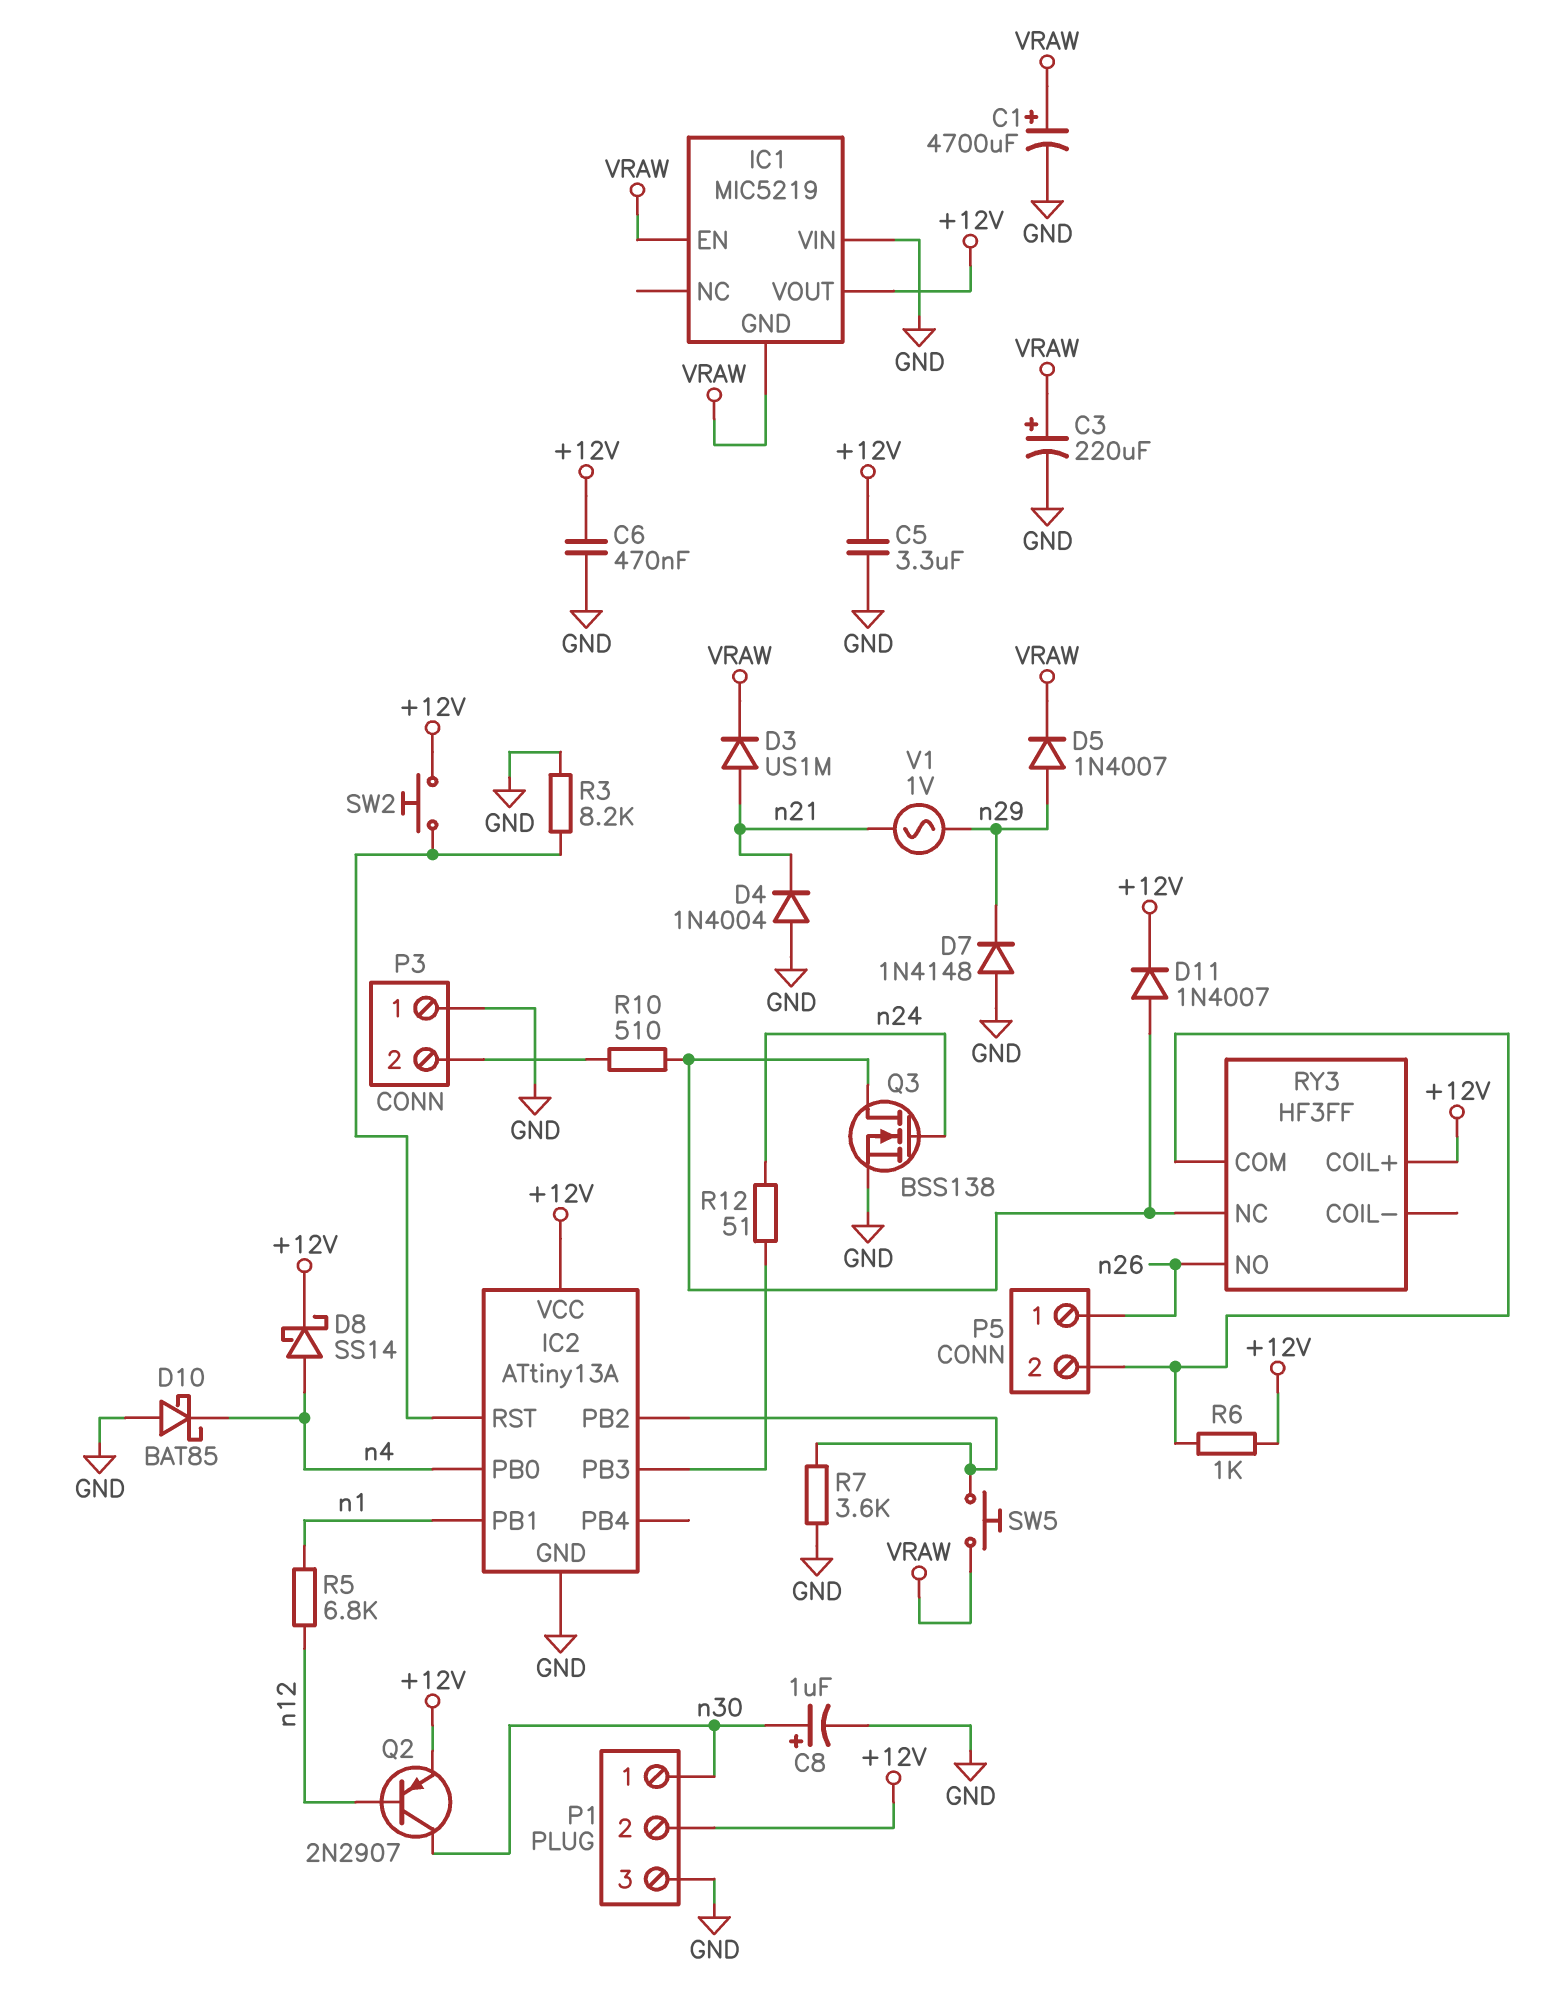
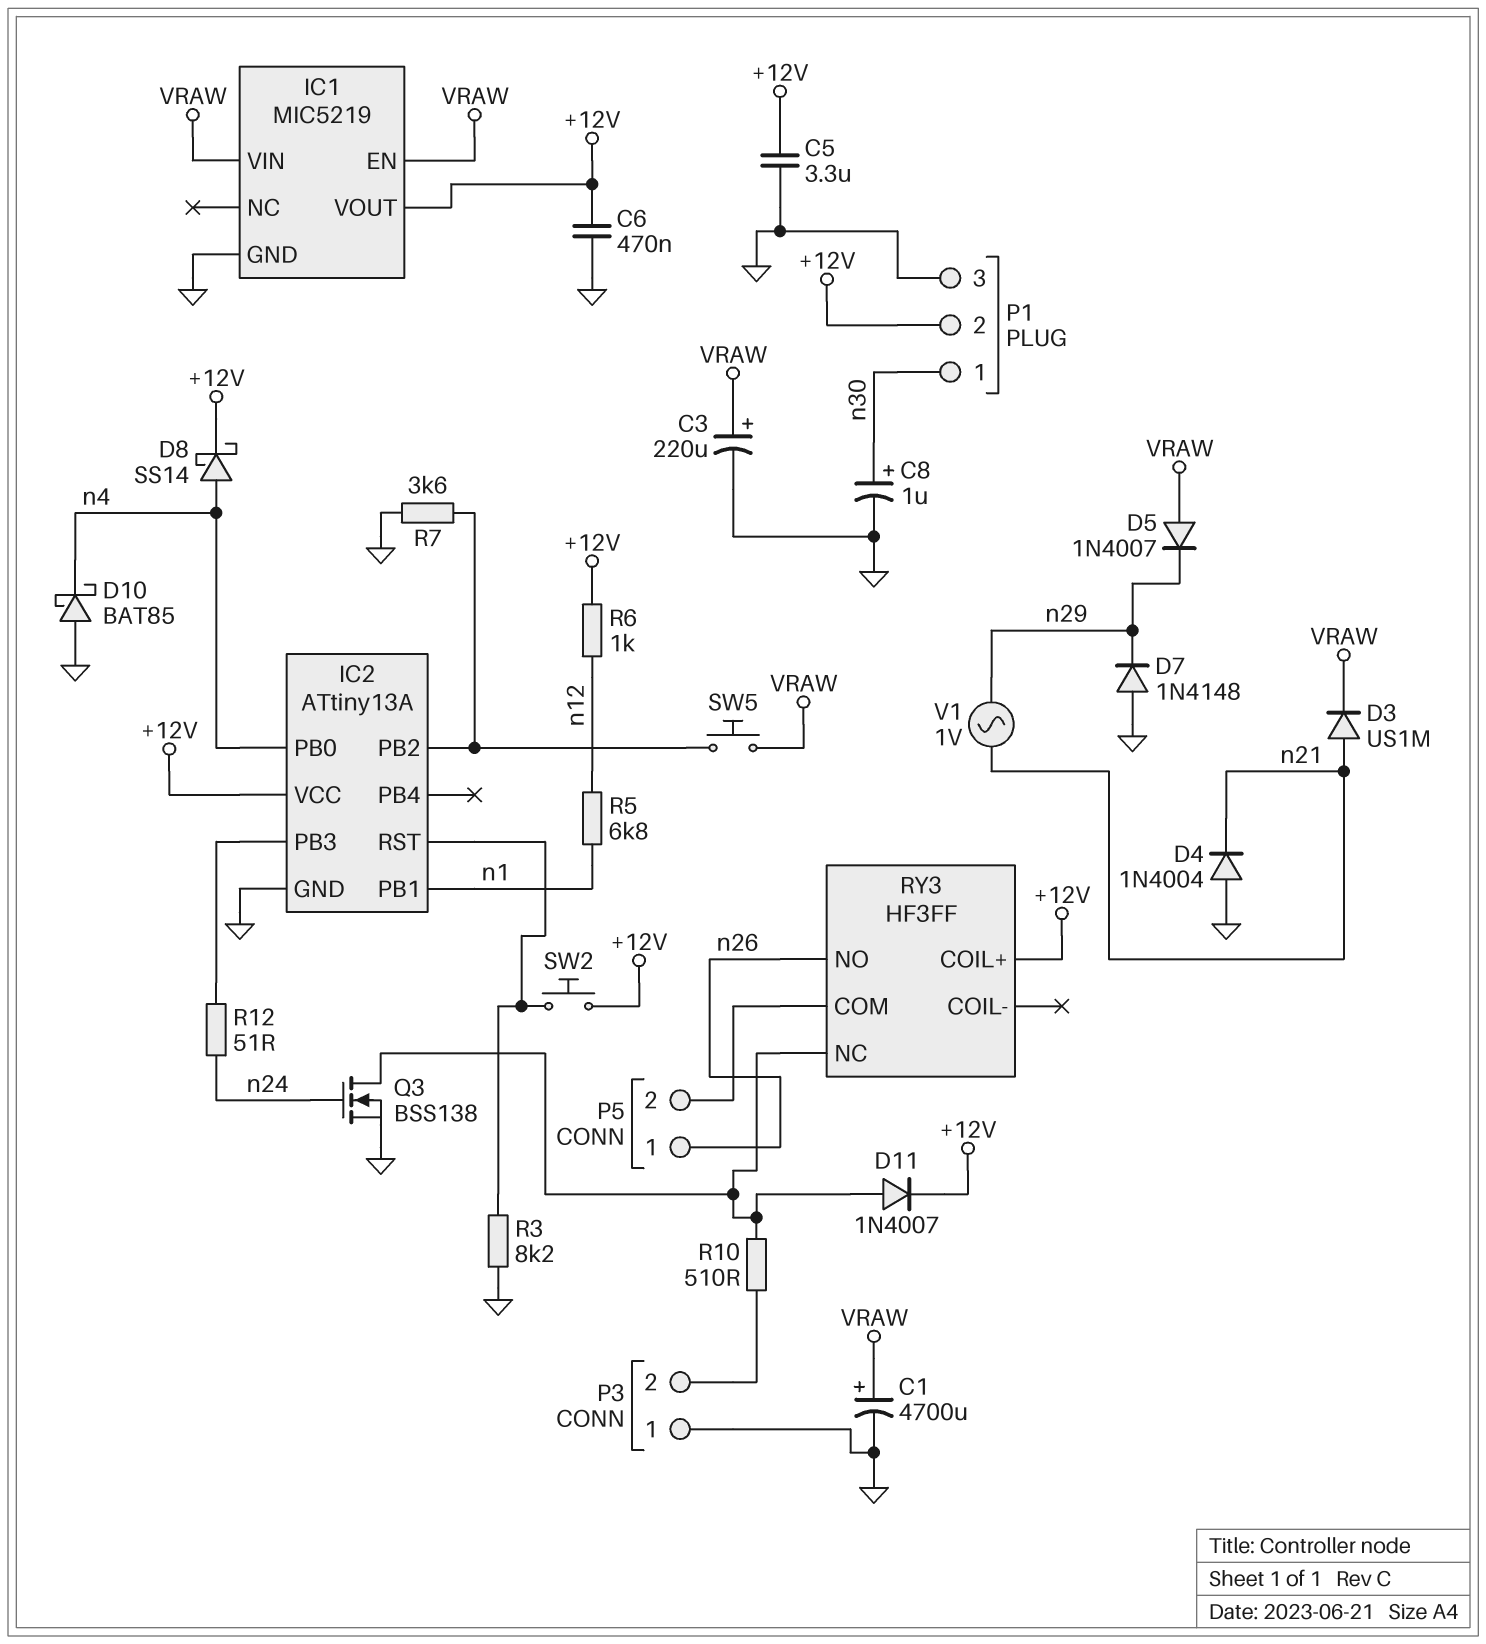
D5: diode 1N4007 (A n29, K VRAW) -> diode 1N4007 (A VRAW, K n29)
IC1 pin GND: VRAW -> GND
IC1 pin VIN: GND -> VRAW
Q2: PNP 2N2907 (B n12, C n30, E +12V) -> none
R6: 1k (+12V, P5/2) -> 1k (+12V, n12)

